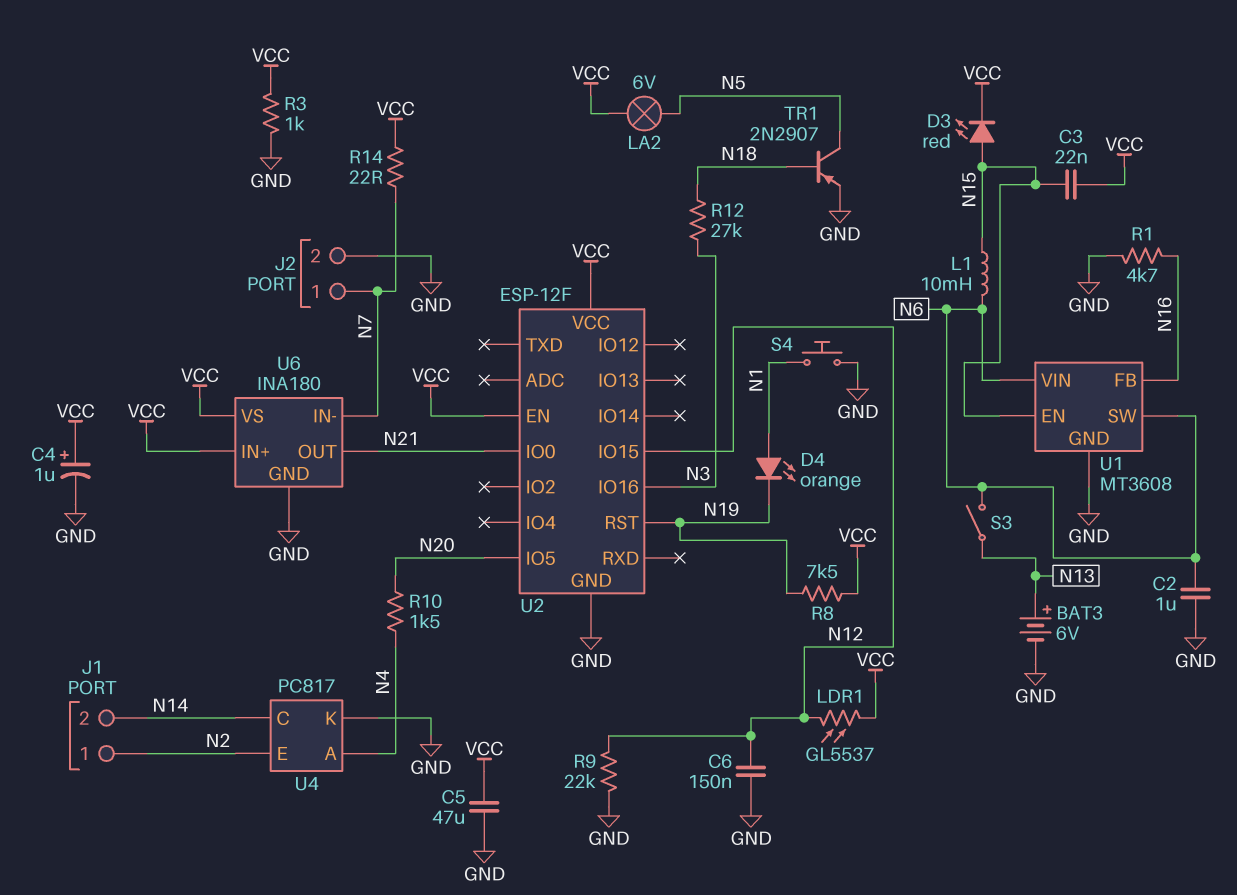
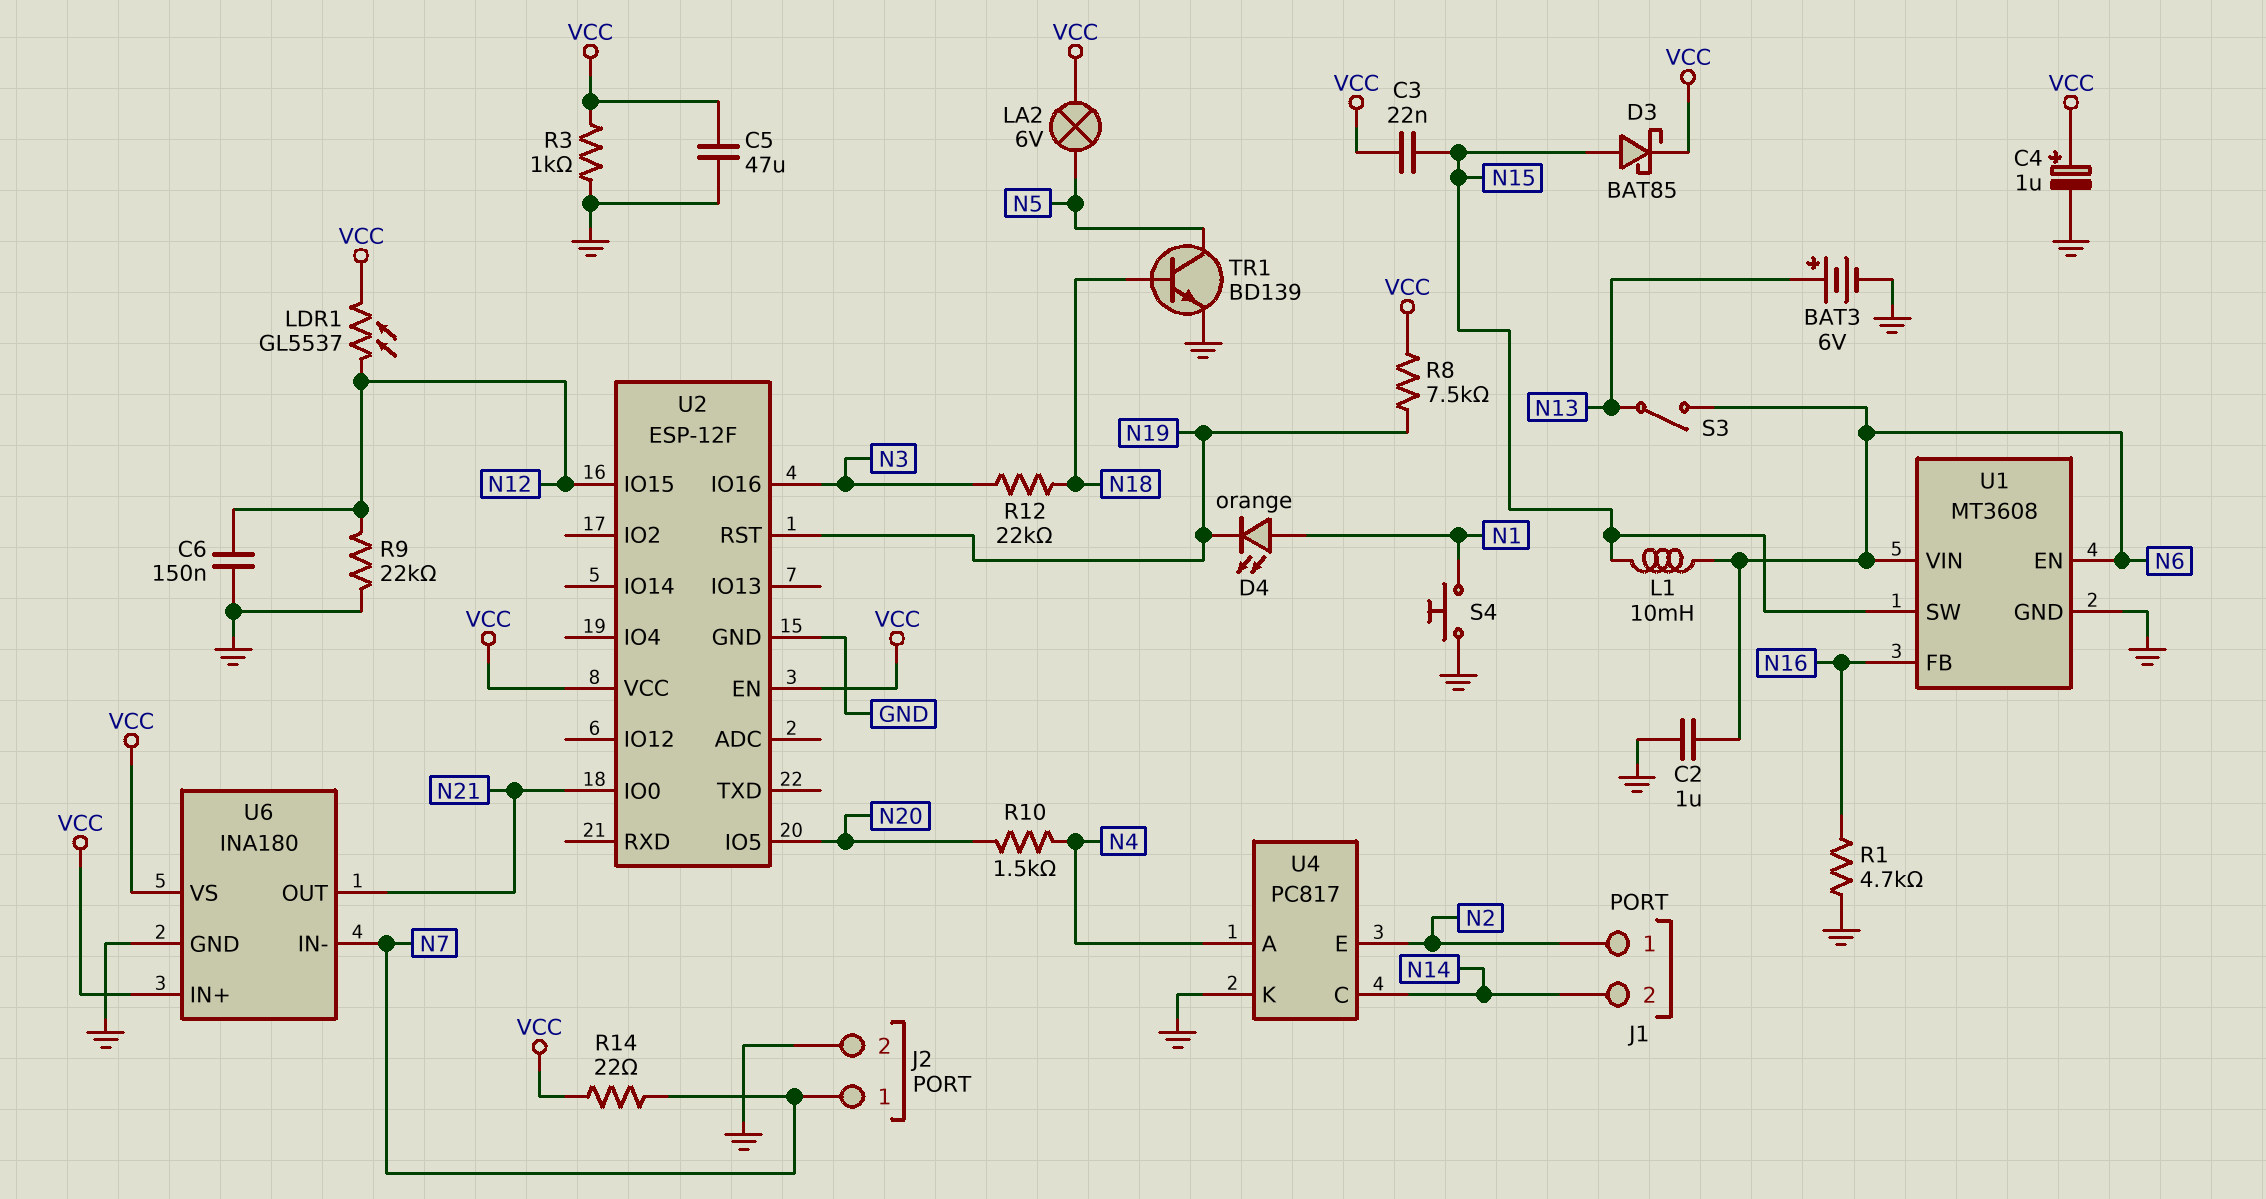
D3: LED red (A N15, K VCC) -> schottky BAT85 (A N15, K VCC)
R12: 27k (N3, N18) -> 22k (N3, N18)
TR1: PNP 2N2907 (B N18, C N5, E GND) -> NPN BD139 (B N18, C N5, E GND)
U1 pin EN: N15 -> N6
U1 pin SW: N6 -> N15

